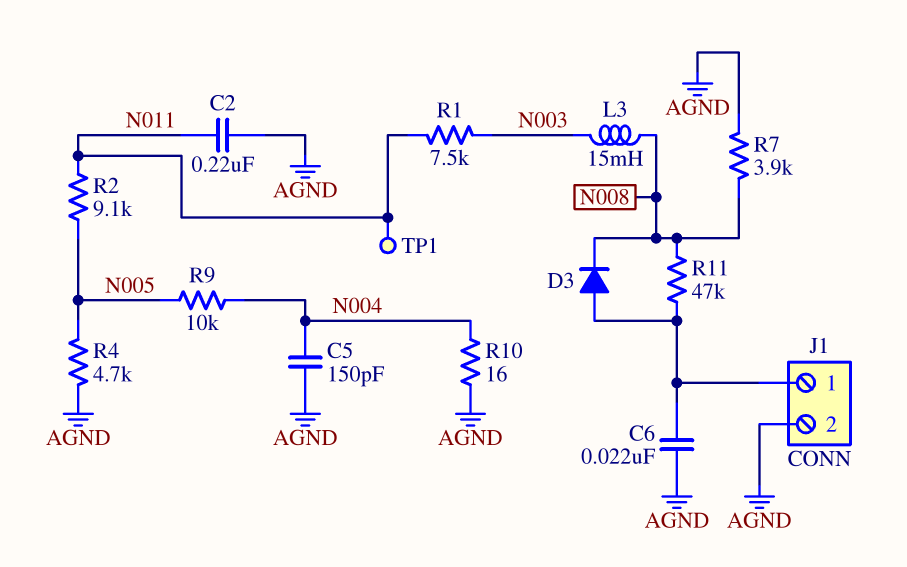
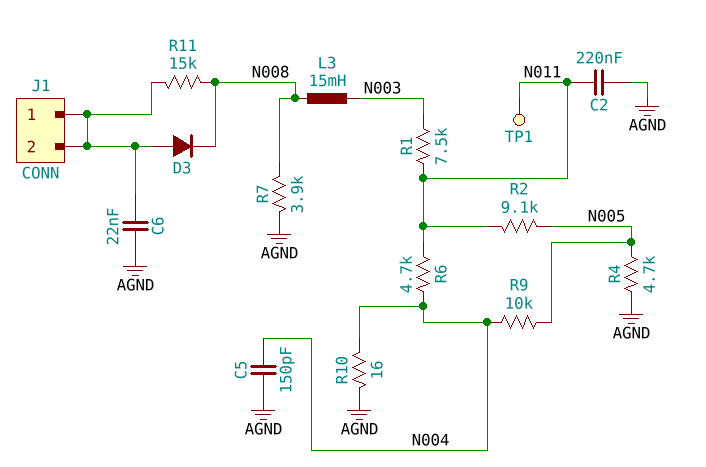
J1 pin 2: AGND -> J1/1
R6: none -> 4.7k (N004, N011)
R11: 47k (J1/1, N008) -> 15k (J1/1, N008)

